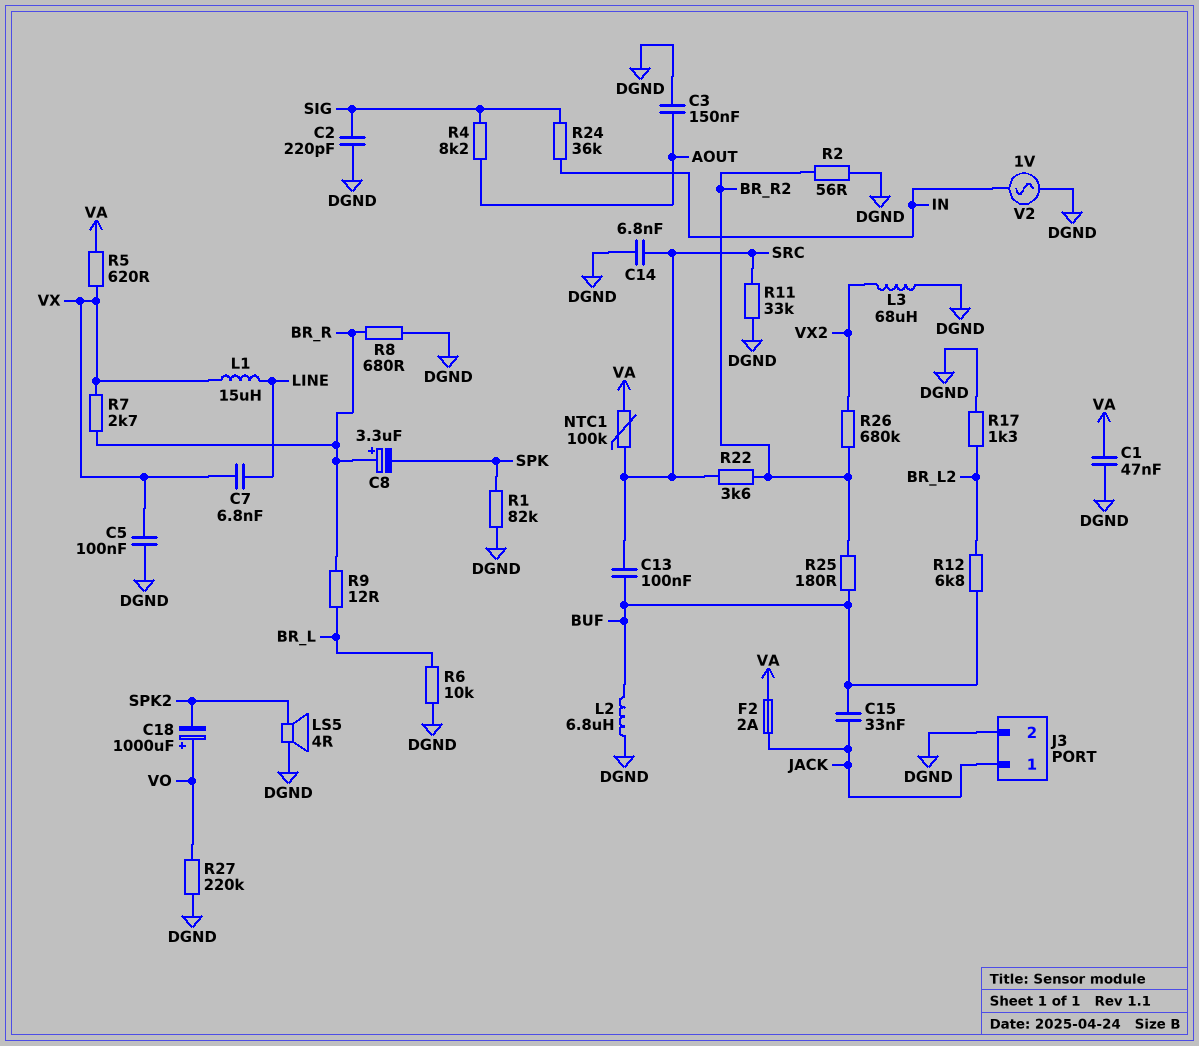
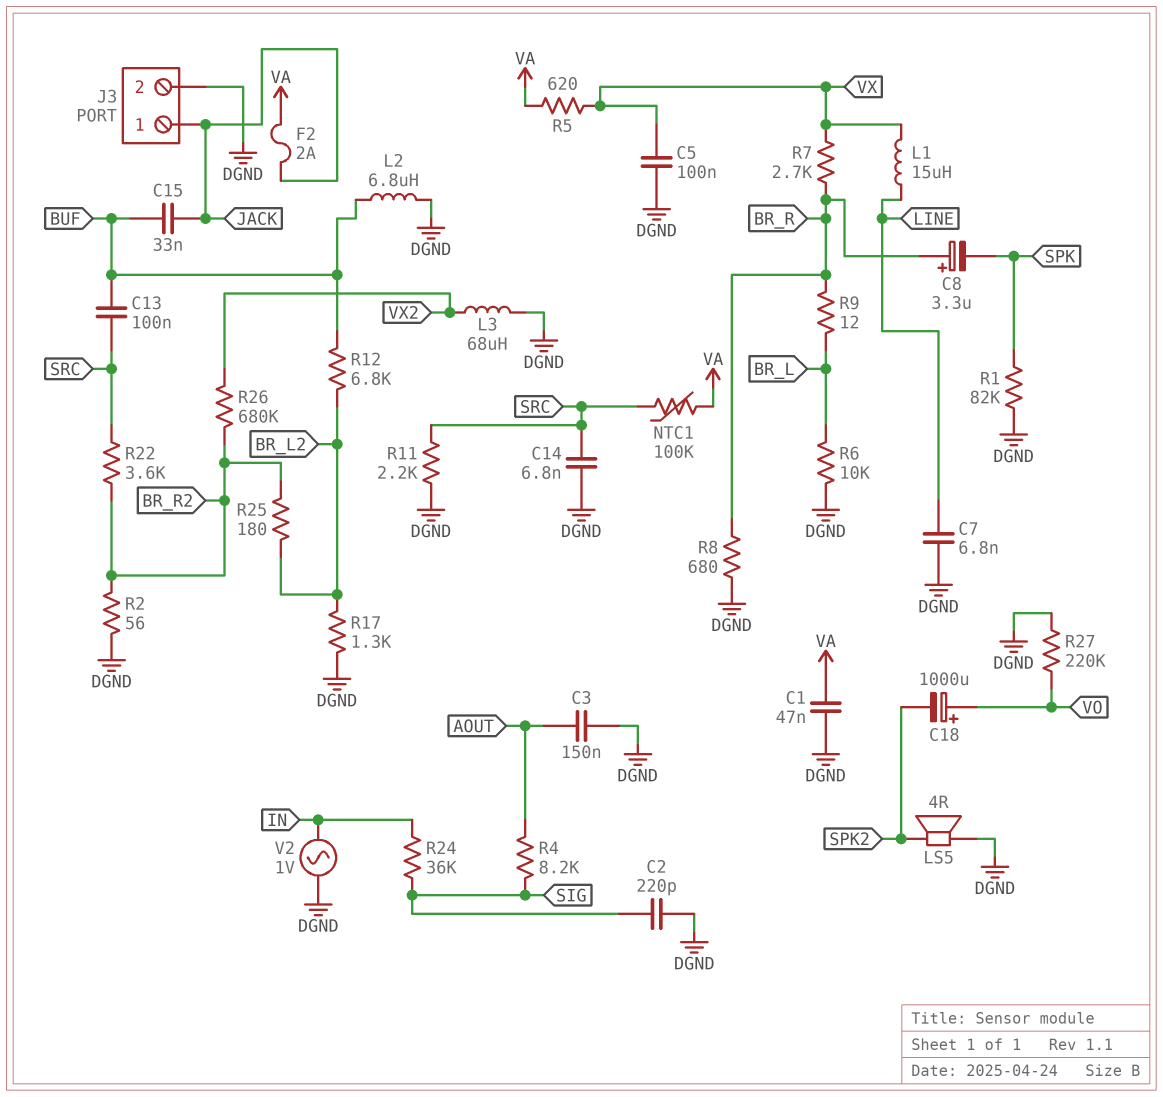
C7: 6.8nF (LINE, VX) -> 6.8nF (DGND, LINE)
R11: 33k (DGND, SRC) -> 2.2k (DGND, SRC)
R25: 180 (BR_R2, BUF) -> 180 (BR_L2, BR_R2)

